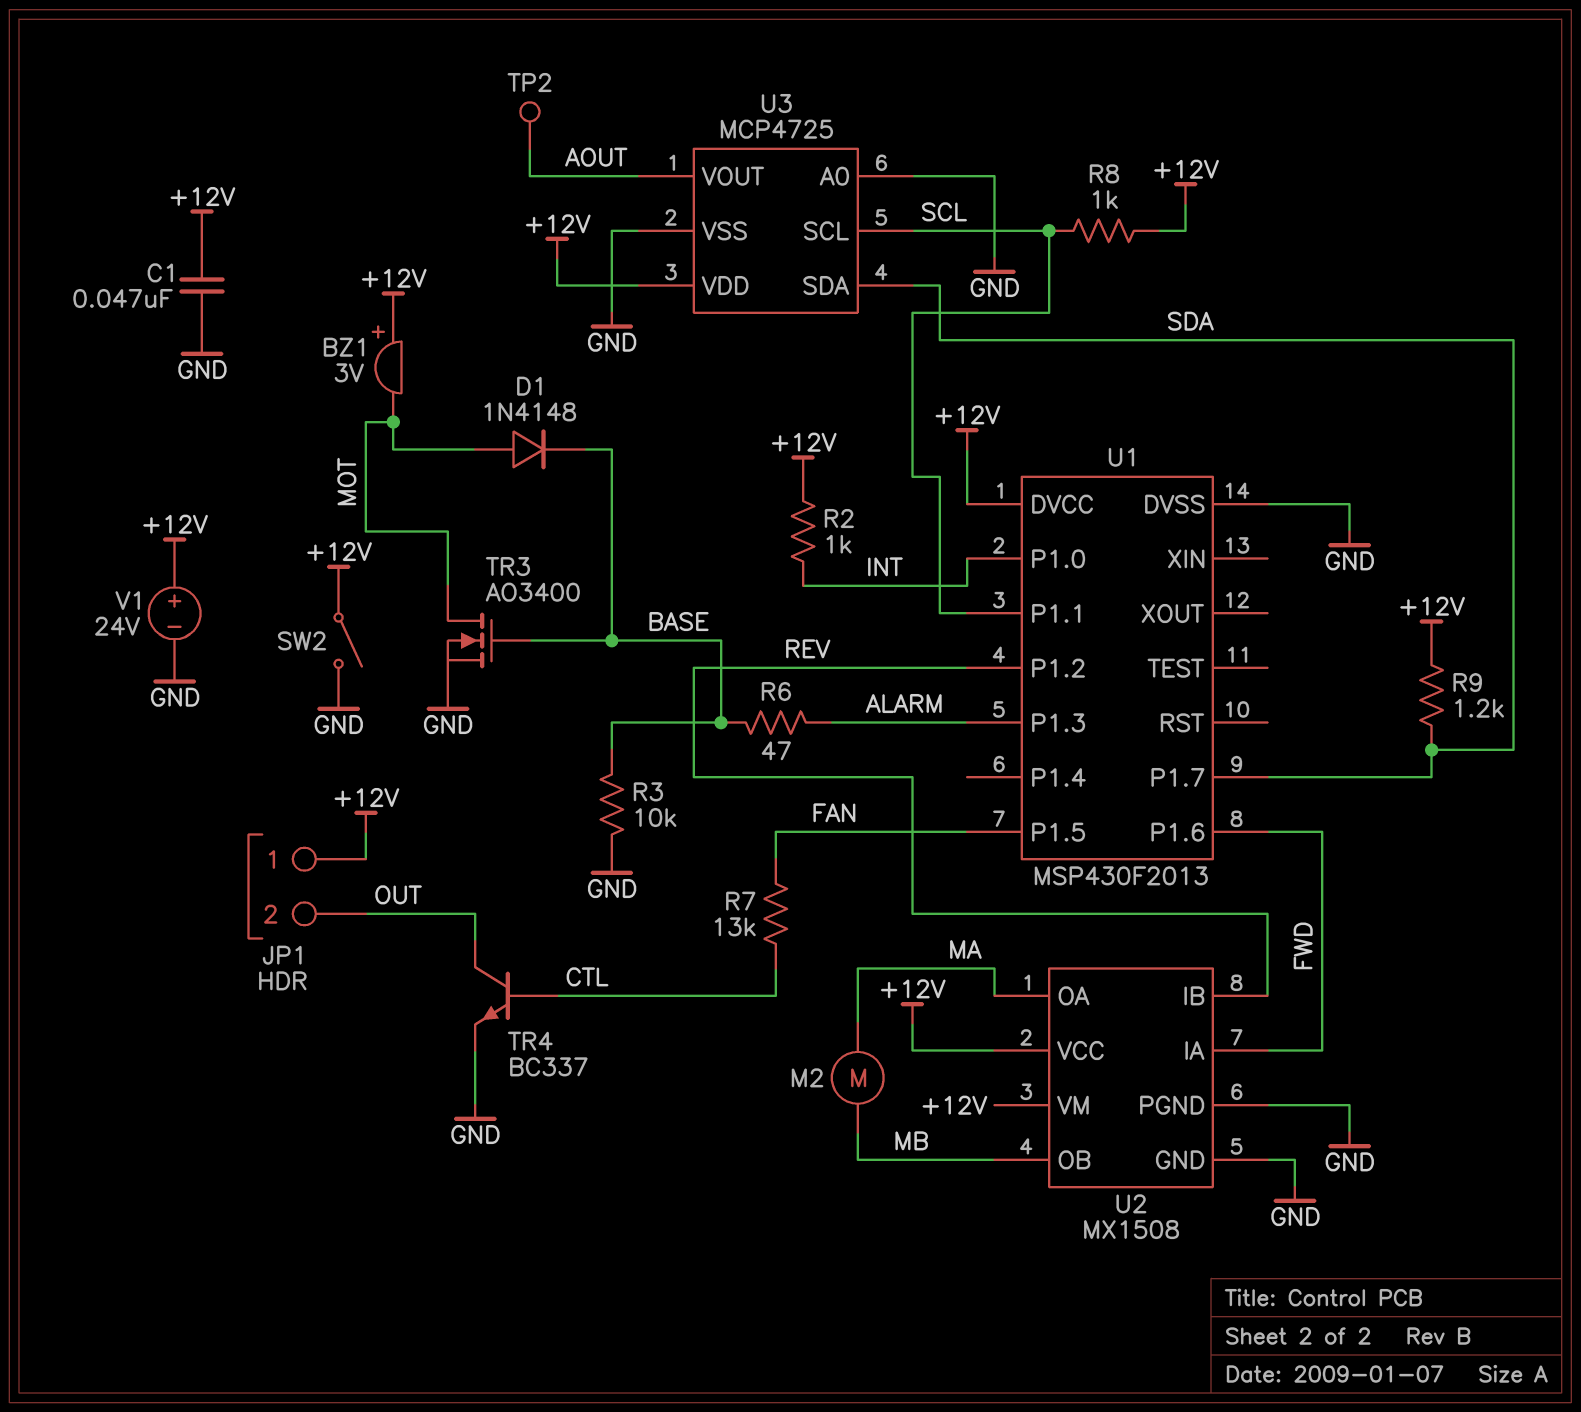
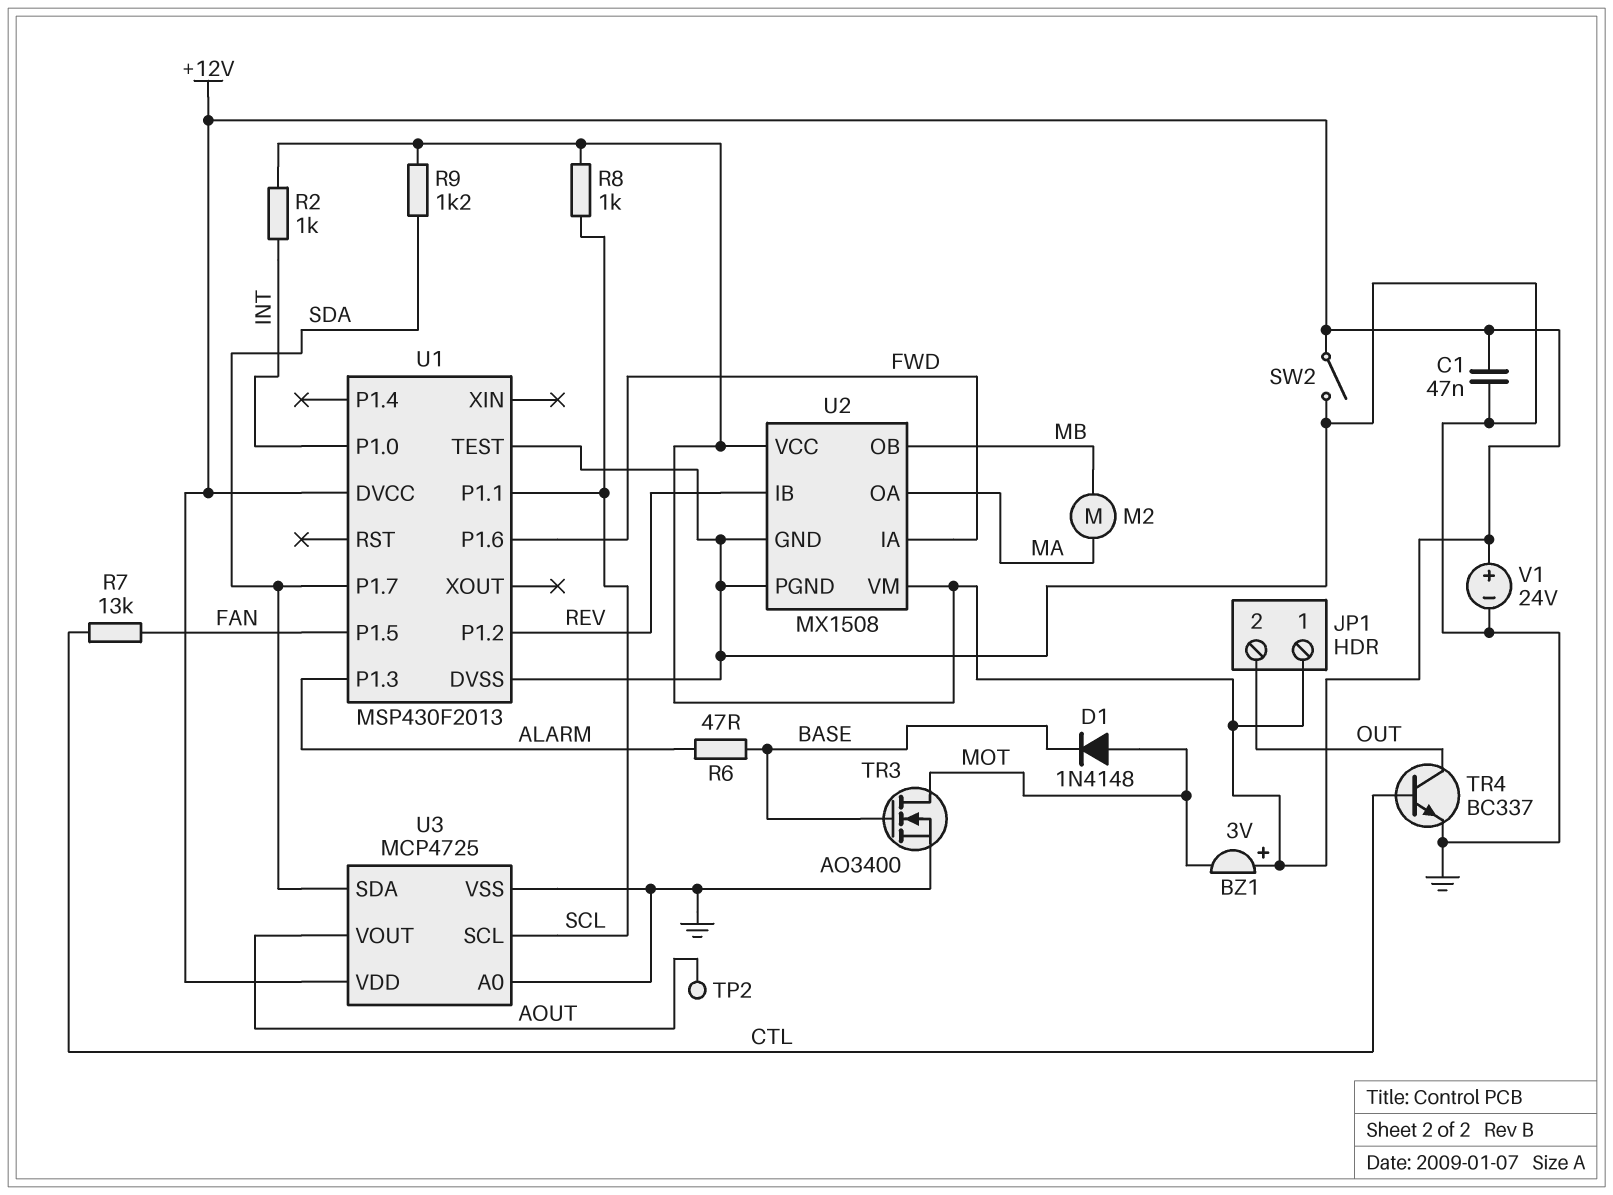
R3: 10k (BASE, GND) -> none
U1 pin TEST: none -> GND

